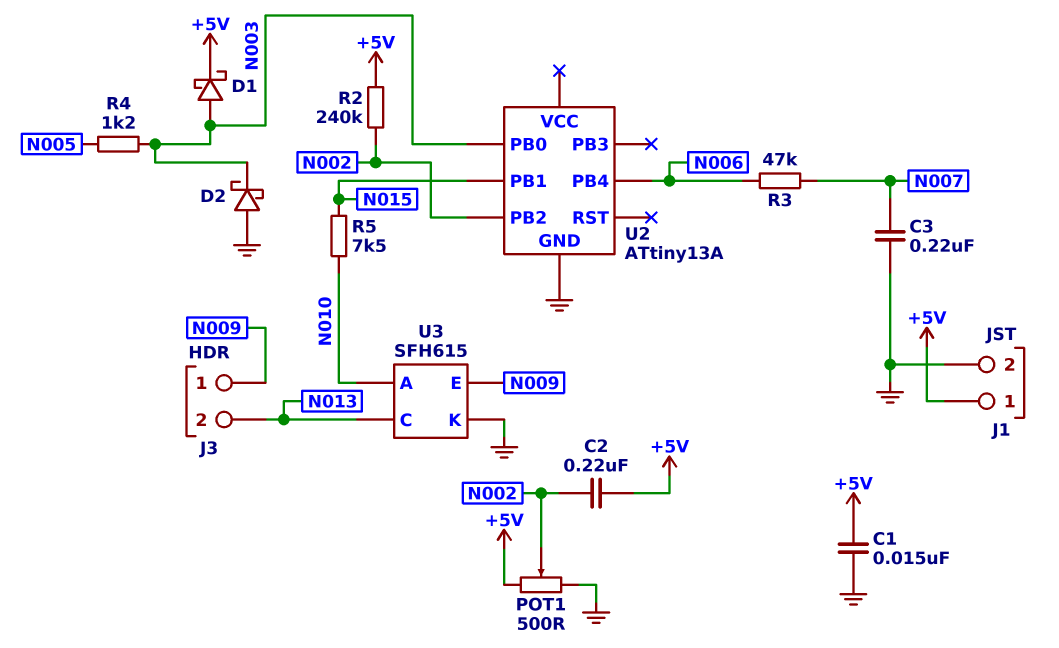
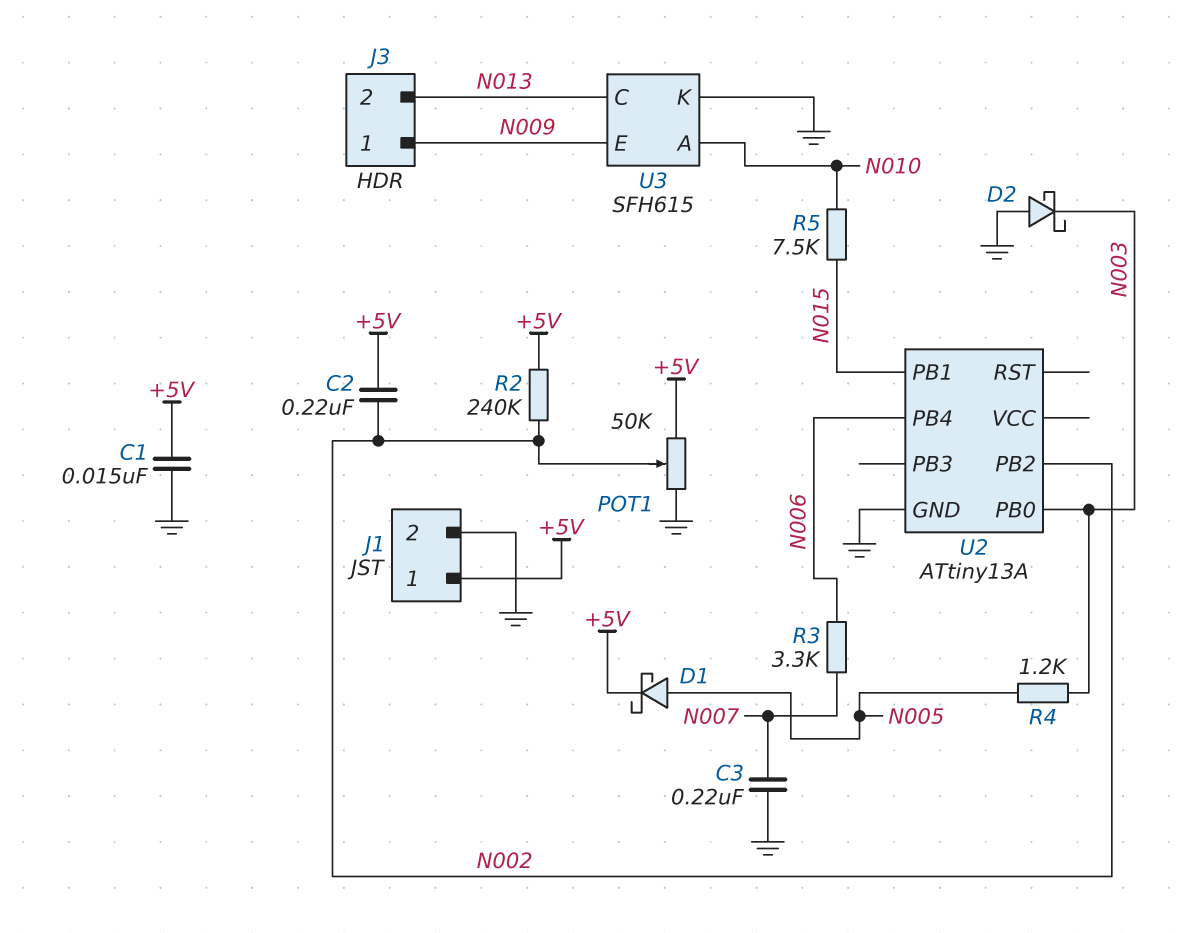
D1: schottky (A N003, K +5V) -> schottky (A N005, K +5V)
POT1: 500 (+5V, GND, wiper N002) -> 50k (+5V, GND, wiper N002)
R3: 47k (N006, N007) -> 3.3k (N006, N007)

